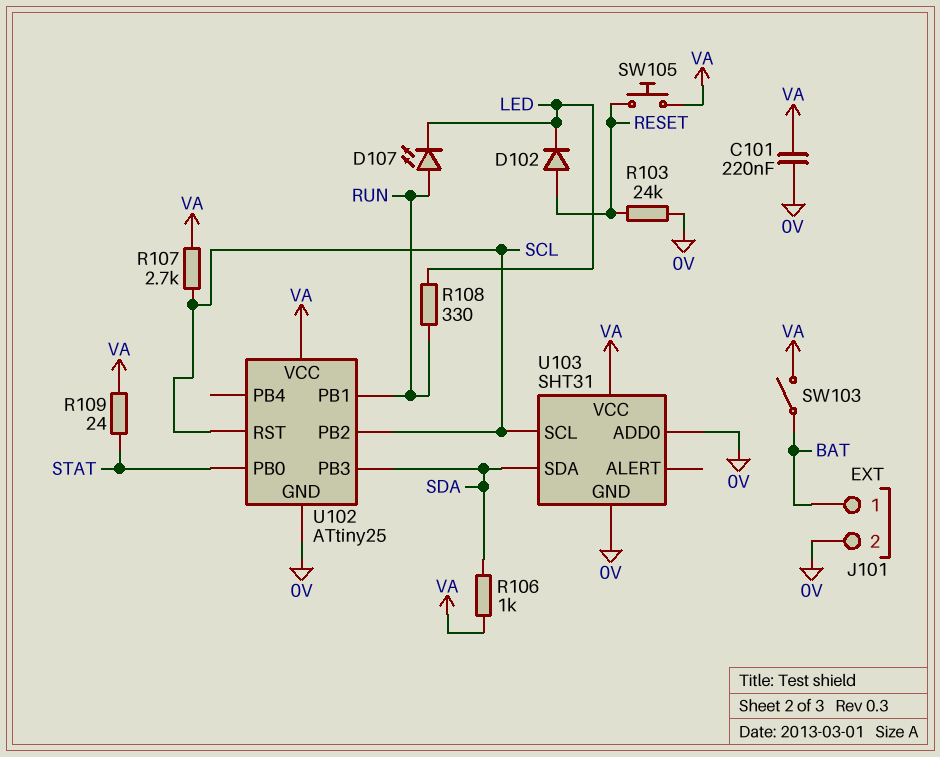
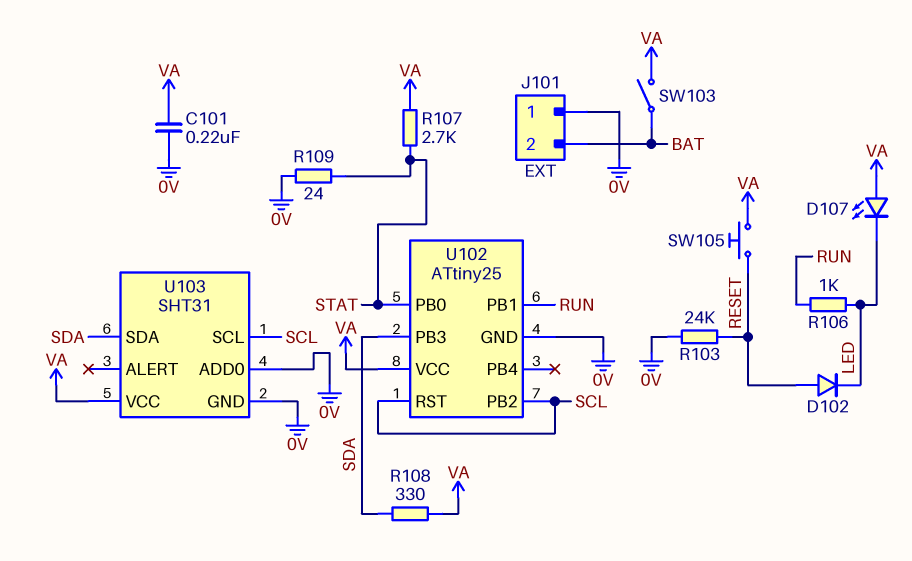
D107: LED (A RUN, K LED) -> LED (A VA, K LED)
J101 pin 1: BAT -> 0V
J101 pin 2: 0V -> BAT
R106: 1k (SDA, VA) -> 1k (LED, RUN)
R107: 2.7k (SCL, VA) -> 2.7k (STAT, VA)
R108: 330 (LED, RUN) -> 330 (SDA, VA)
R109: 24 (STAT, VA) -> 24 (0V, STAT)

